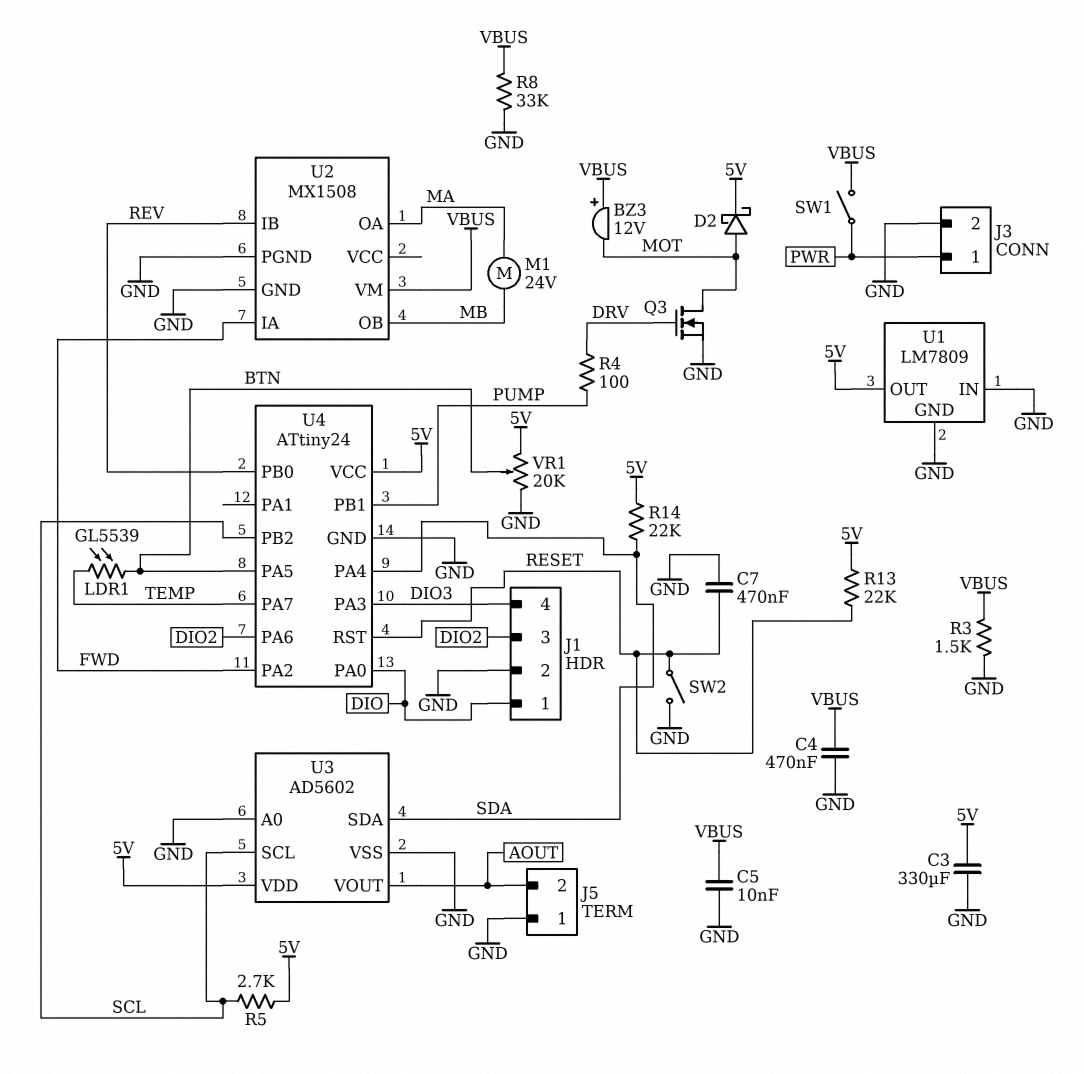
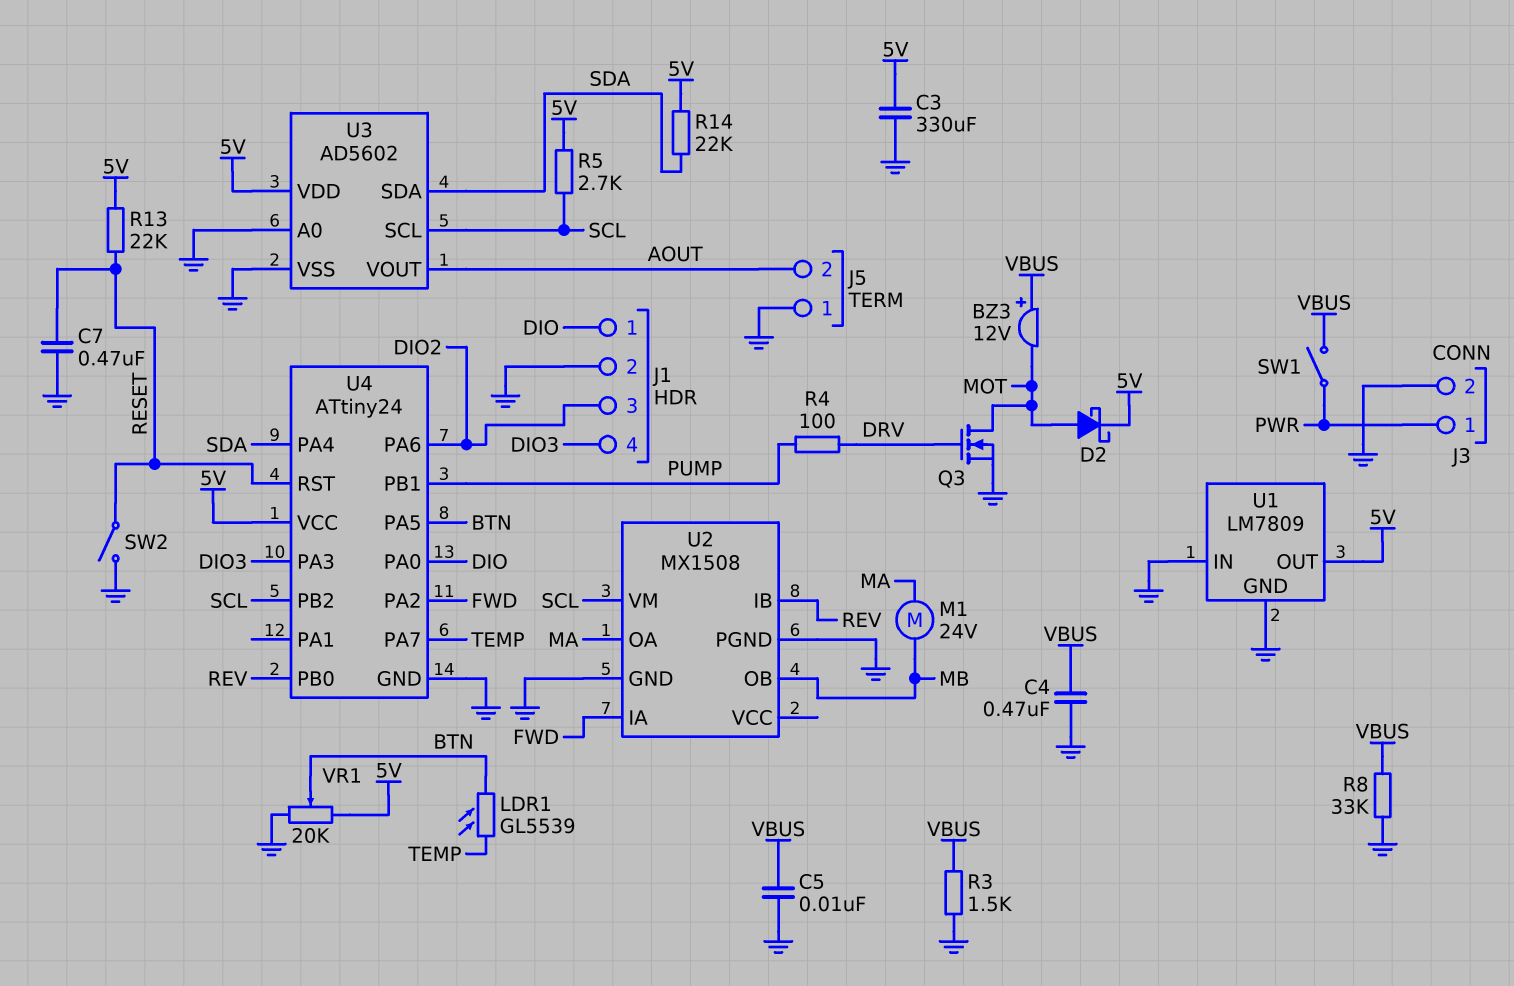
U2 pin VM: VBUS -> SCL

